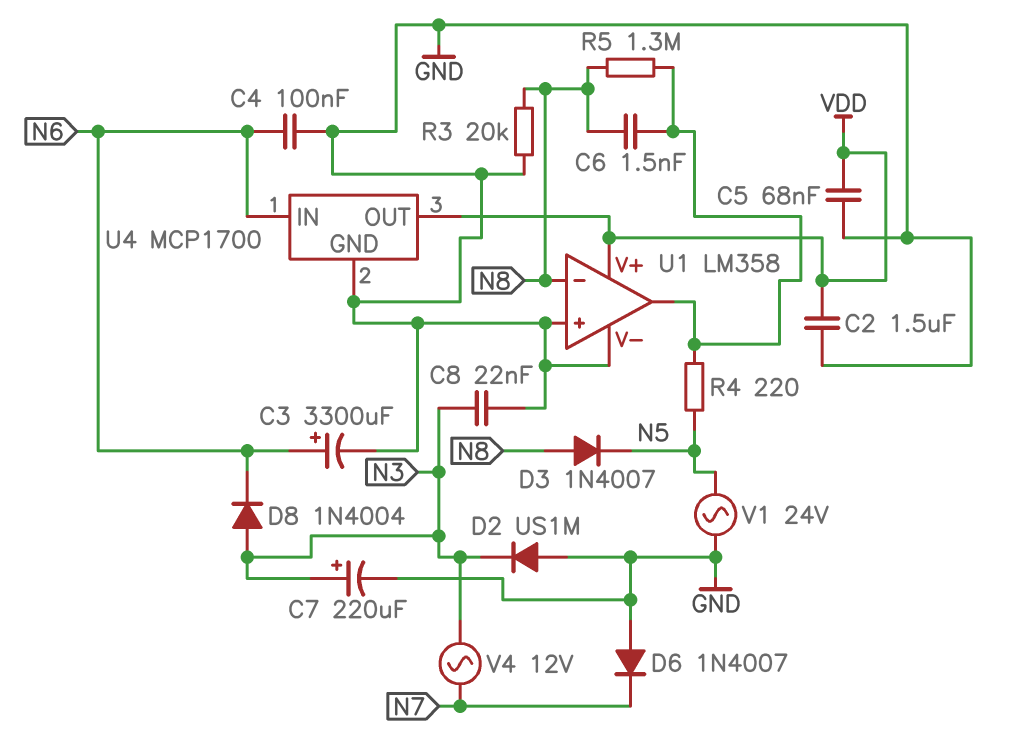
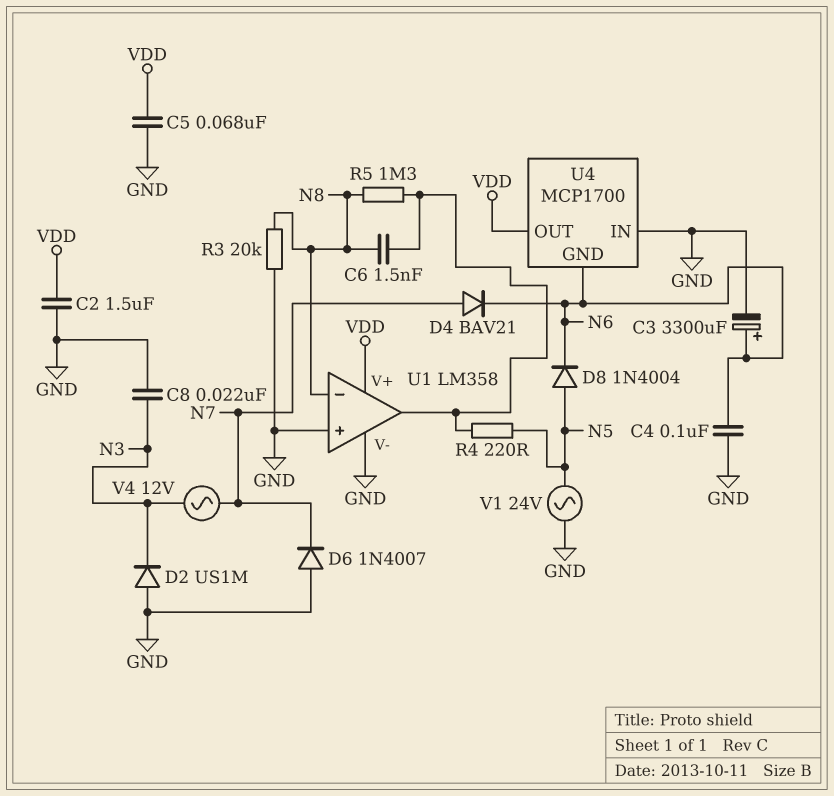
C7: 220uF (plus N3, minus GND) -> none
D3: diode 1N4007 (A N8, K N5) -> none
D4: none -> diode BAV21 (A N7, K N6)
D8: diode 1N4004 (A N3, K N6) -> diode 1N4004 (A N5, K N6)
U4 pin GND: GND -> N6
U4 pin IN: N6 -> GND

